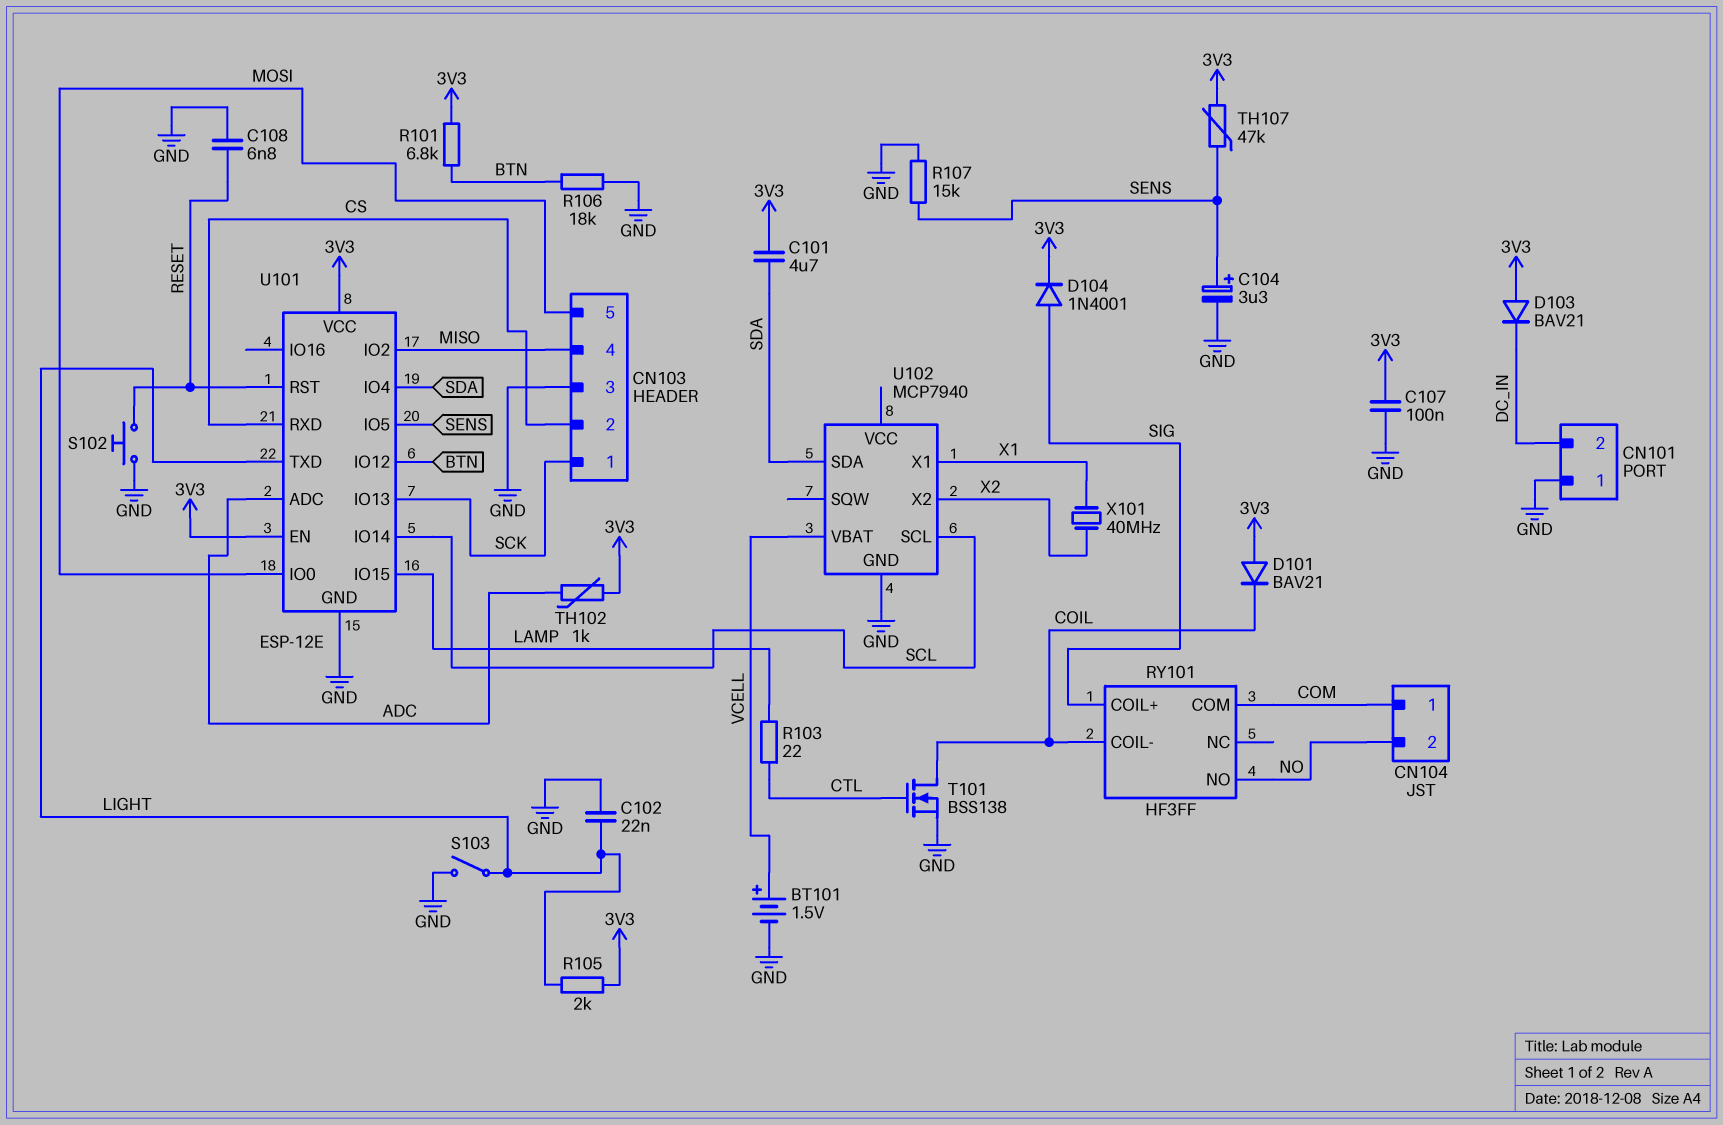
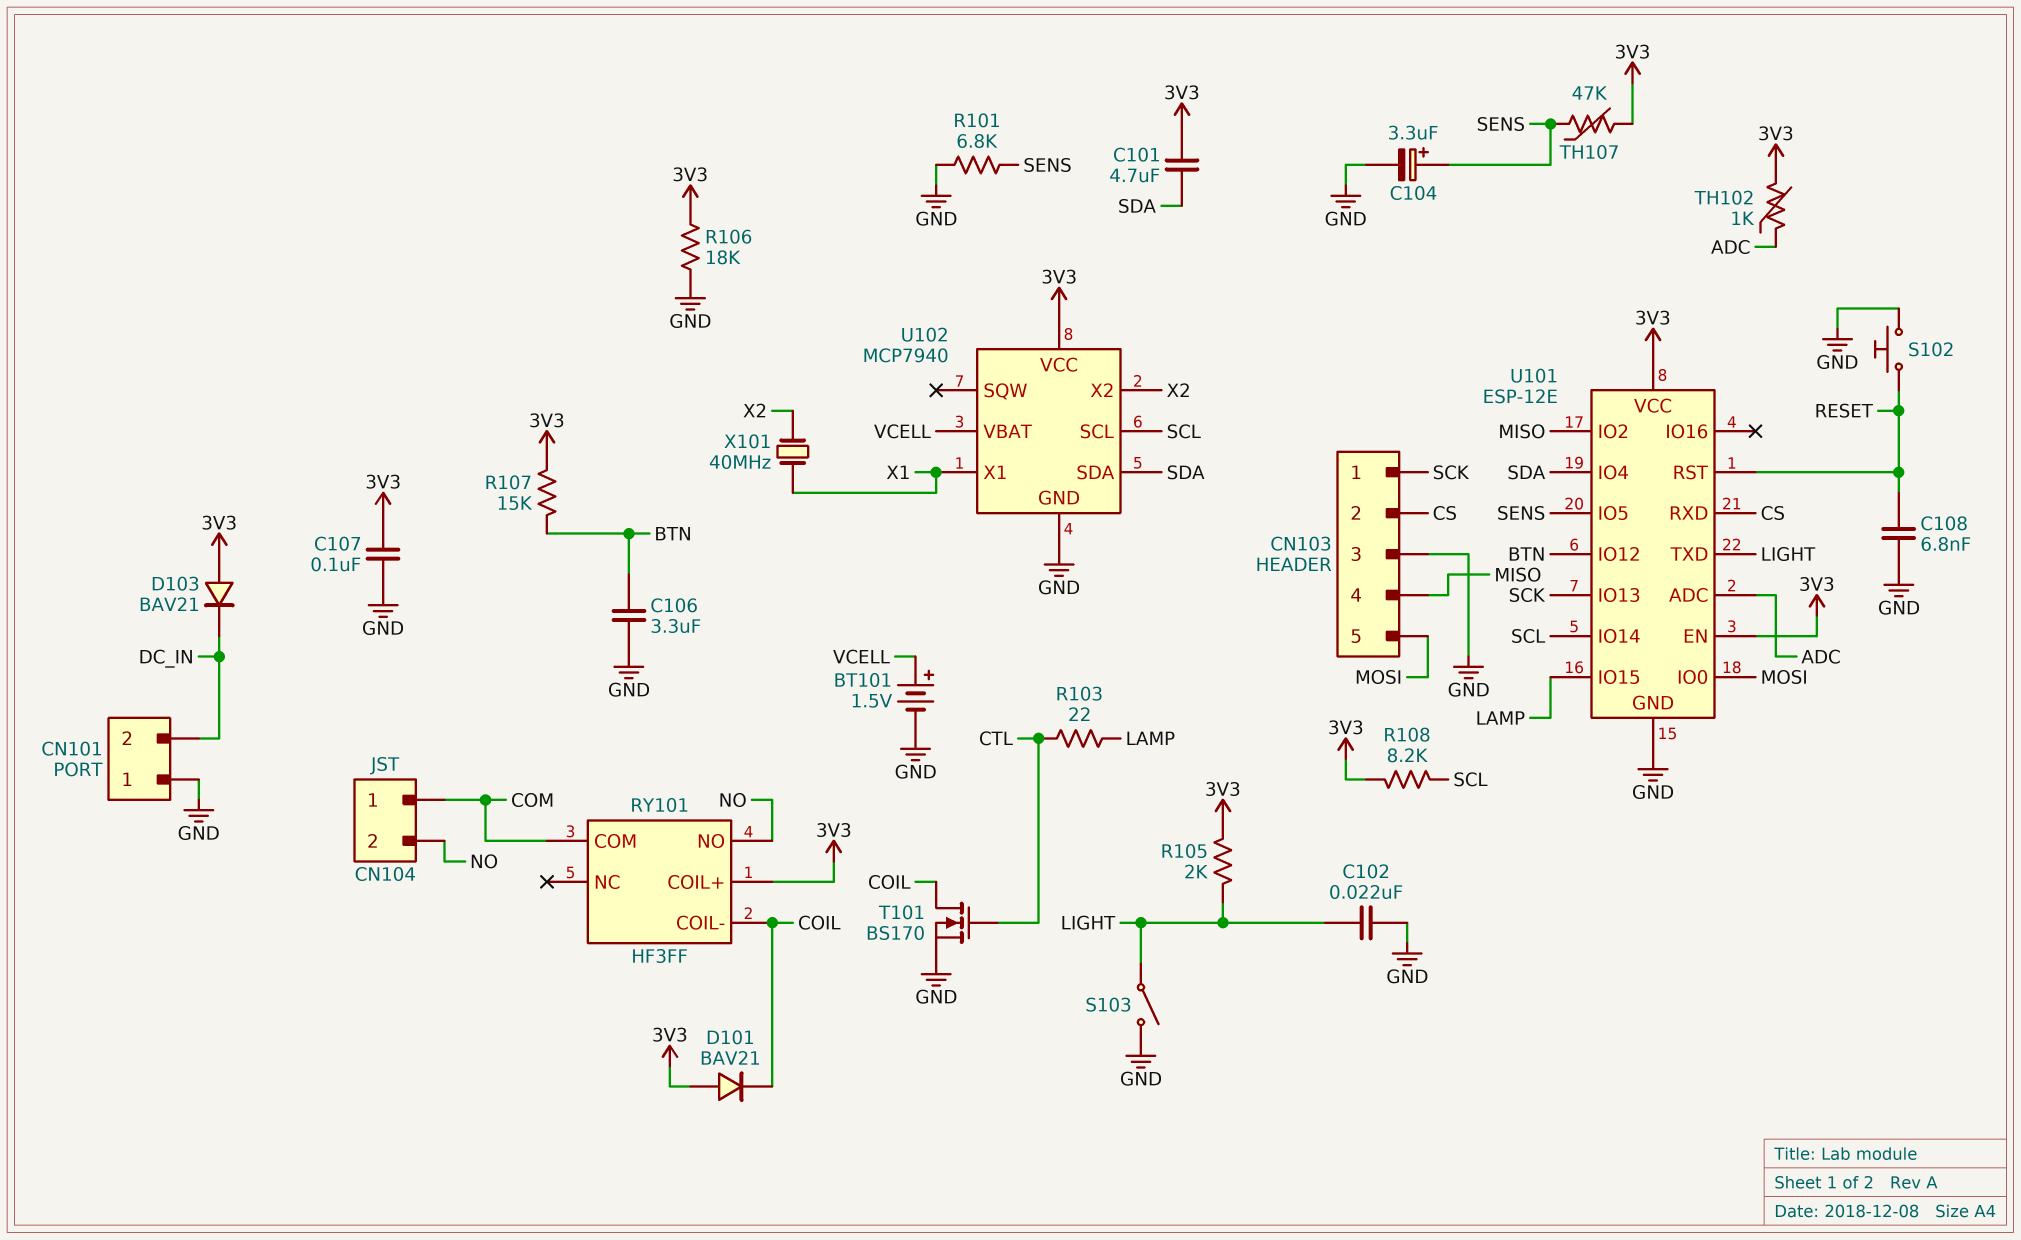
C106: none -> 3.3uF (BTN, GND)
D104: diode 1N4001 (A SIG, K 3V3) -> none
R101: 6.8k (3V3, BTN) -> 6.8k (GND, SENS)
R106: 18k (BTN, GND) -> 18k (3V3, GND)
R107: 15k (GND, SENS) -> 15k (3V3, BTN)
R108: none -> 8.2k (3V3, SCL)
RY101 pin COIL+: SIG -> 3V3
T101: NMOS BSS138 (G CTL, D COIL, S GND) -> NMOS BS170 (G CTL, D COIL, S GND)
U102 pin VCC: none -> 3V3

